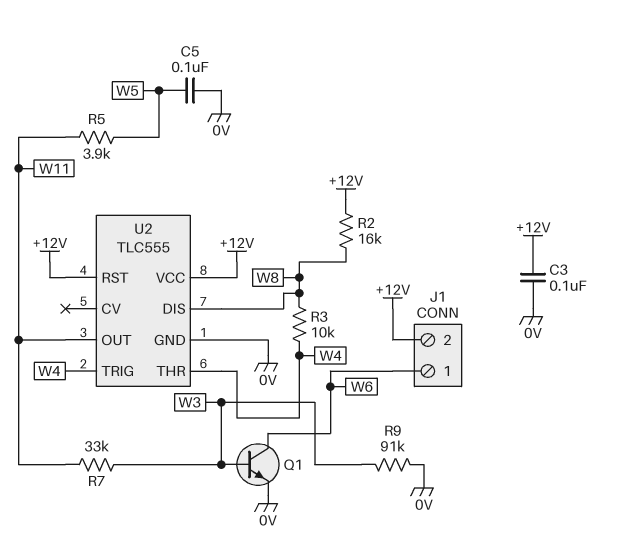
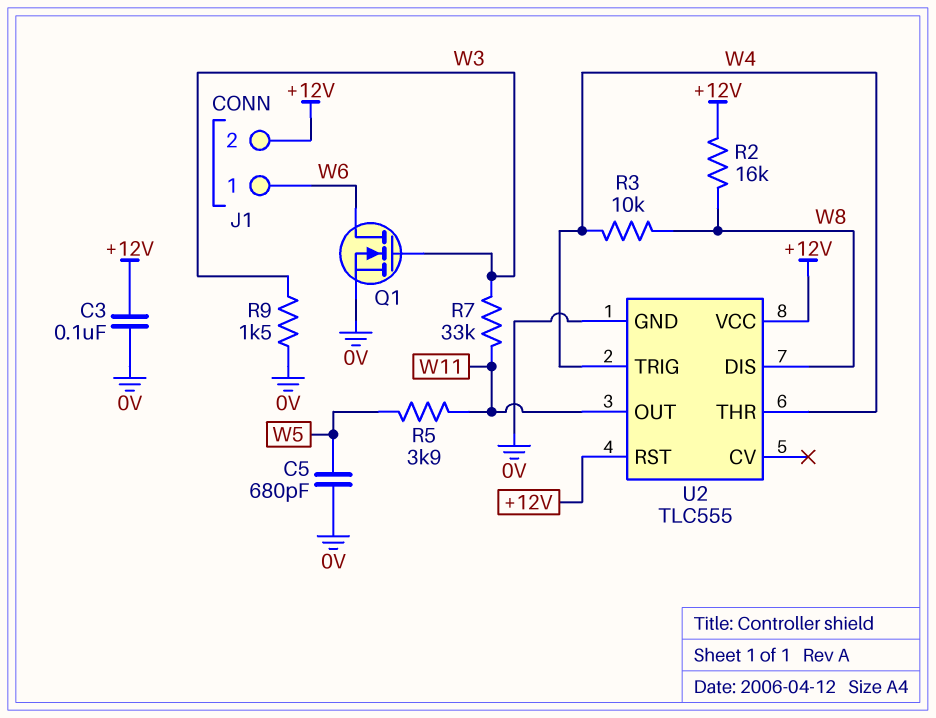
C5: 100nF (0V, W5) -> 680pF (0V, W5)
Q1: NPN (B W3, C W6, E 0V) -> NMOS (G W3, D W6, S 0V)
R9: 91k (0V, W3) -> 1.5k (0V, W3)

